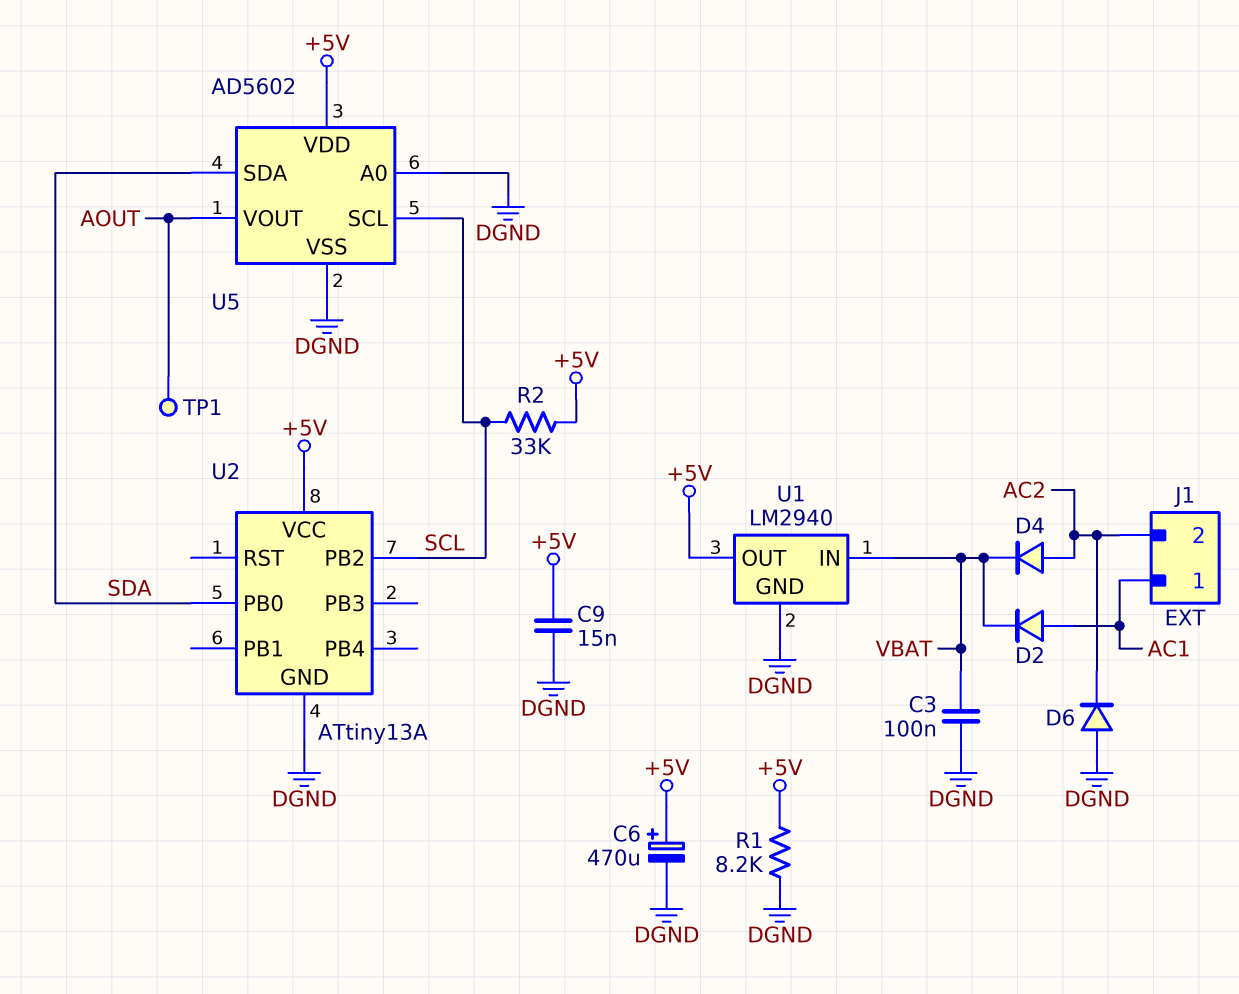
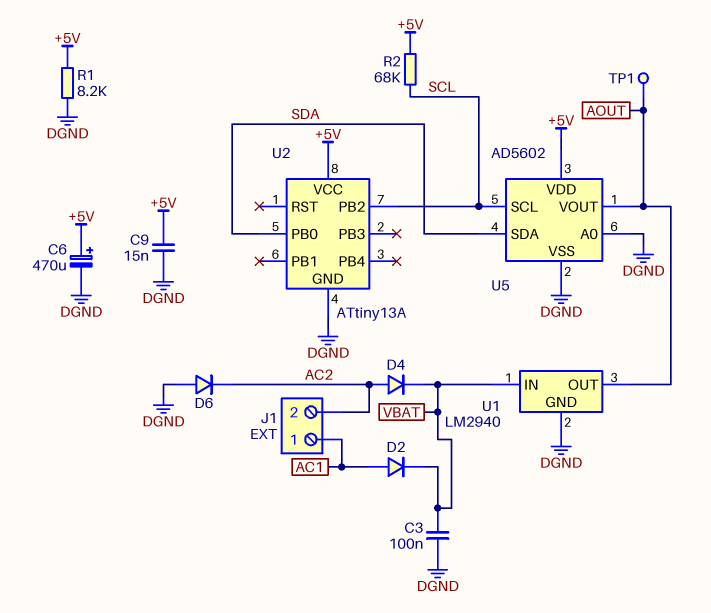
R2: 33k (+5V, SCL) -> 68k (+5V, SCL)
U1 pin OUT: +5V -> AOUT

